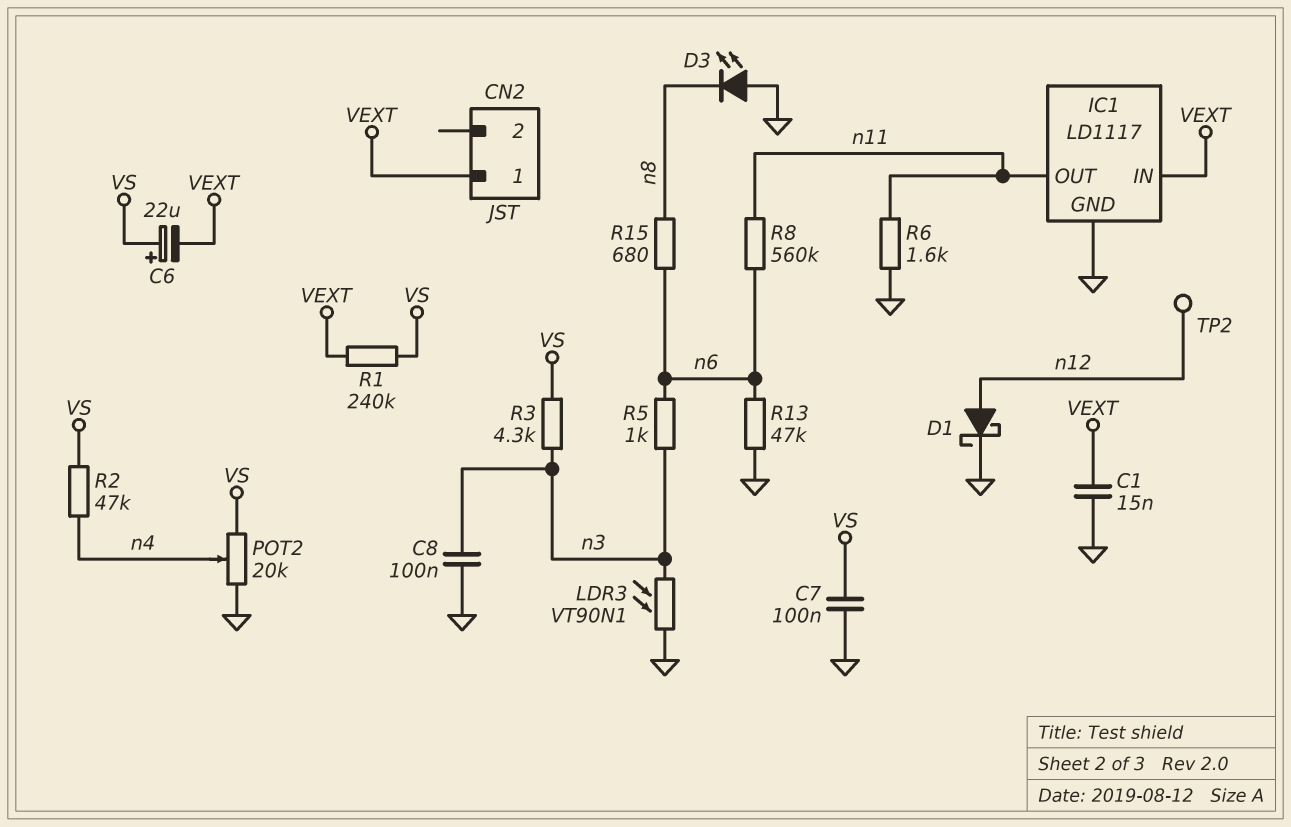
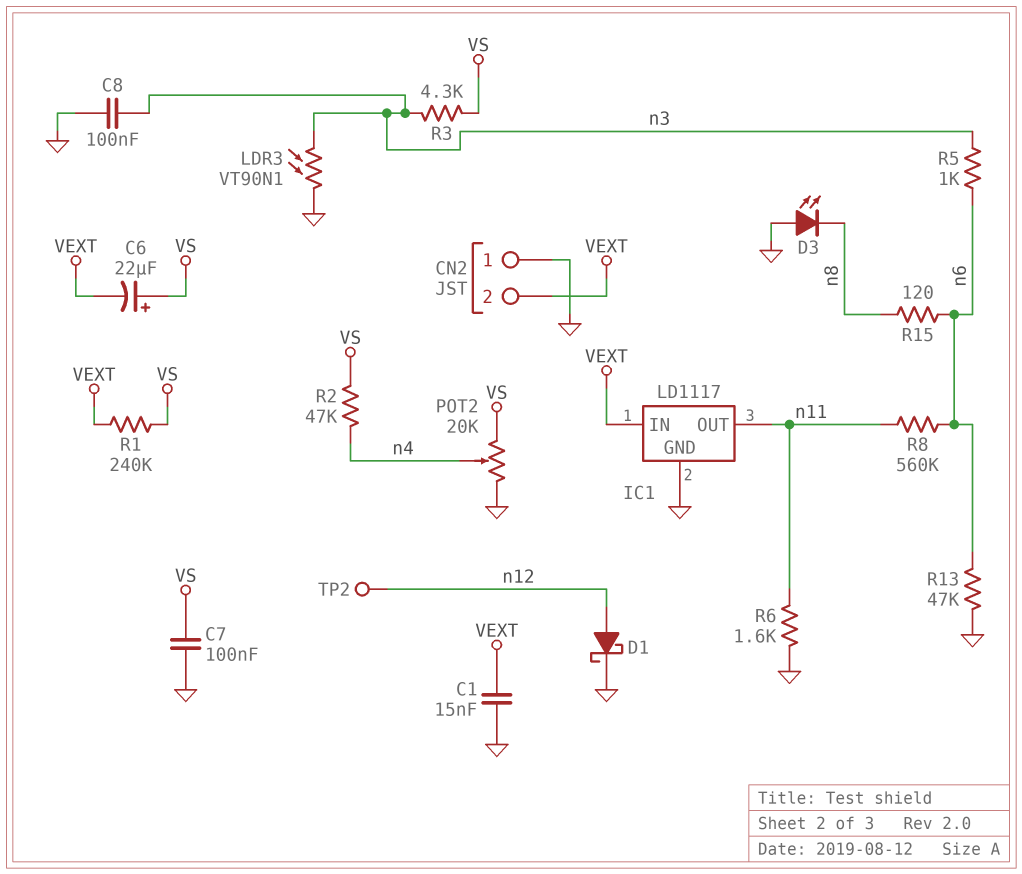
CN2 pin 1: VEXT -> GND
CN2 pin 2: none -> VEXT
R15: 680 (n6, n8) -> 120 (n6, n8)

